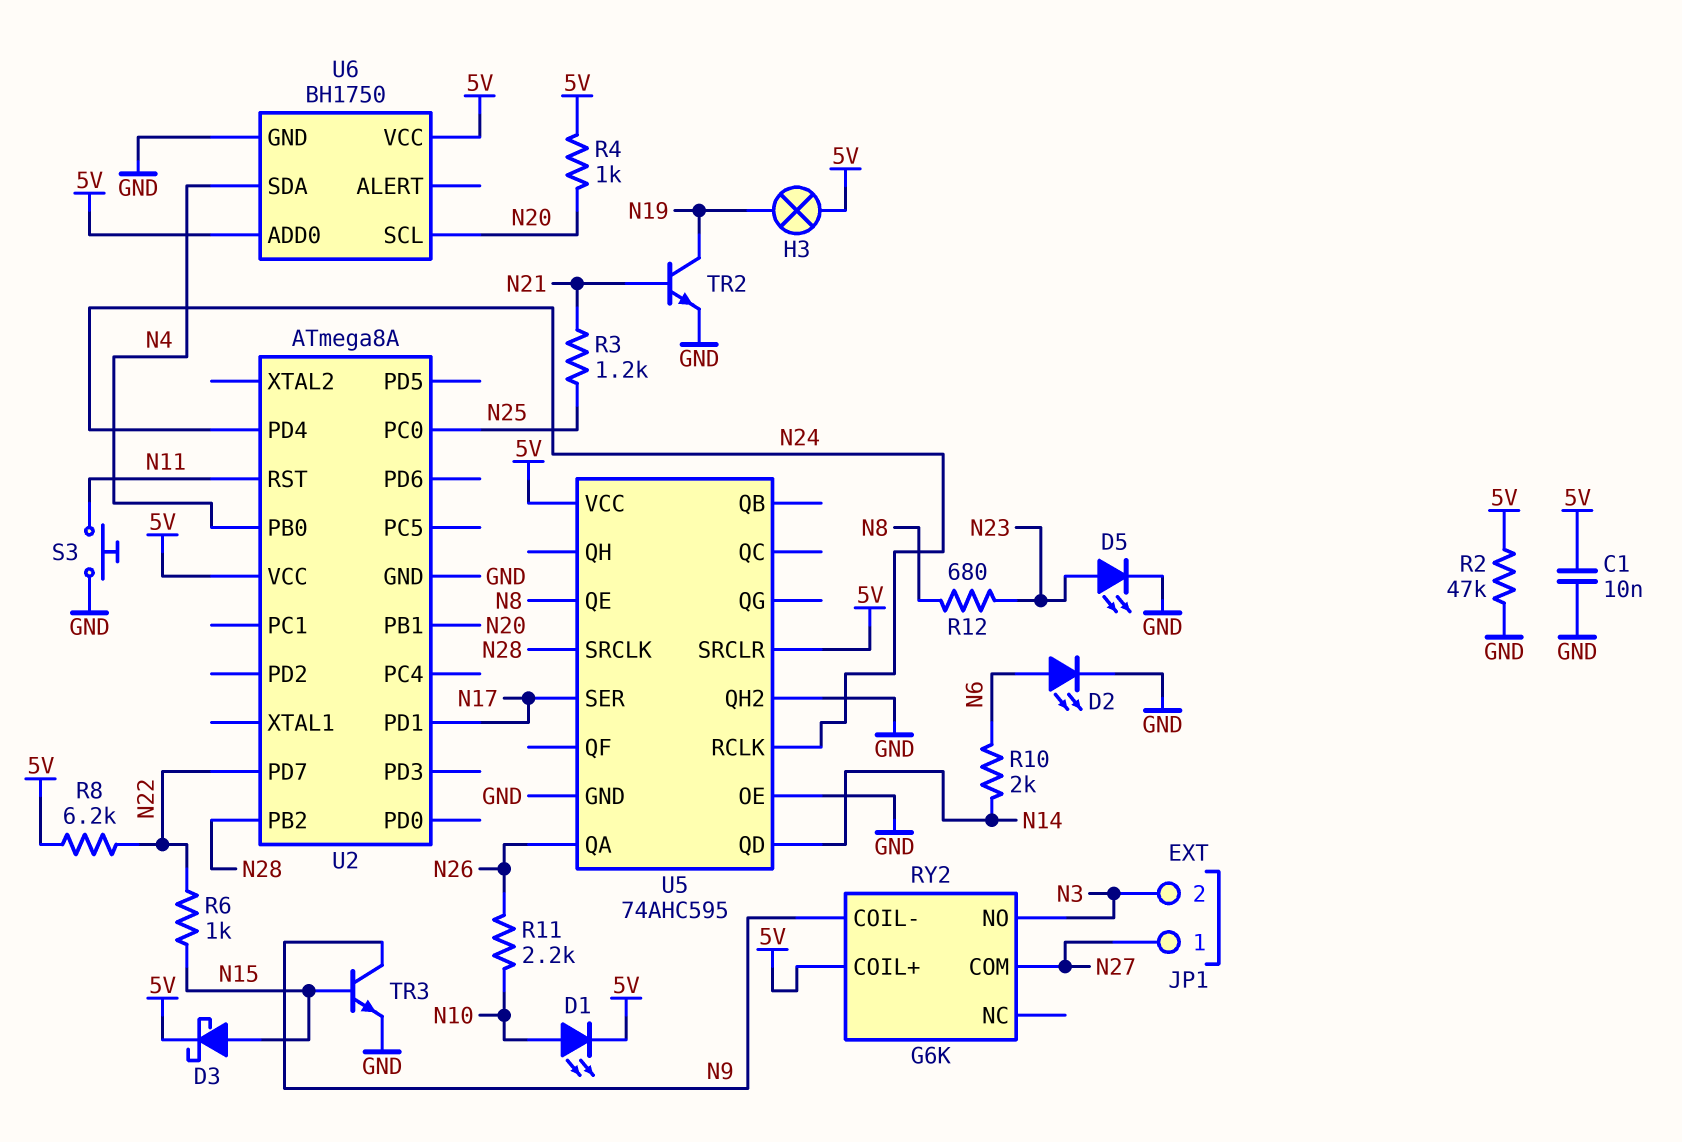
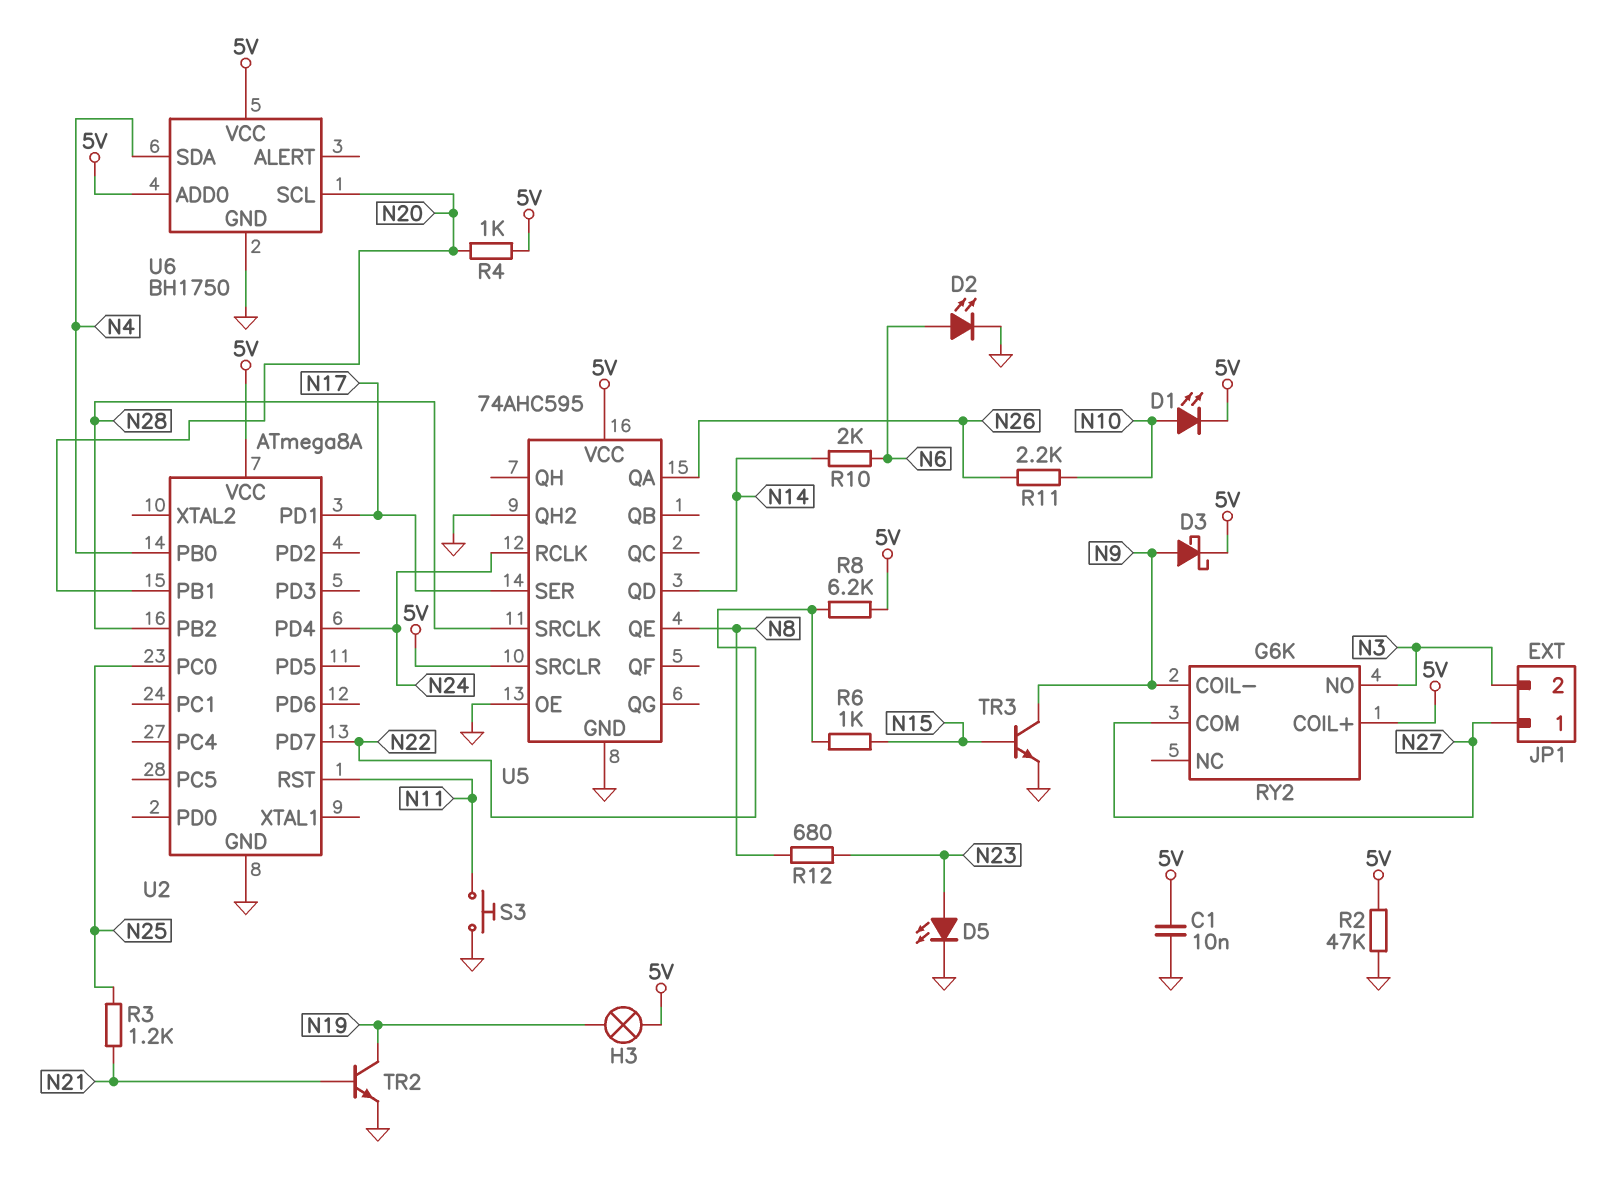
D3: schottky (A N15, K 5V) -> schottky (A N9, K 5V)

